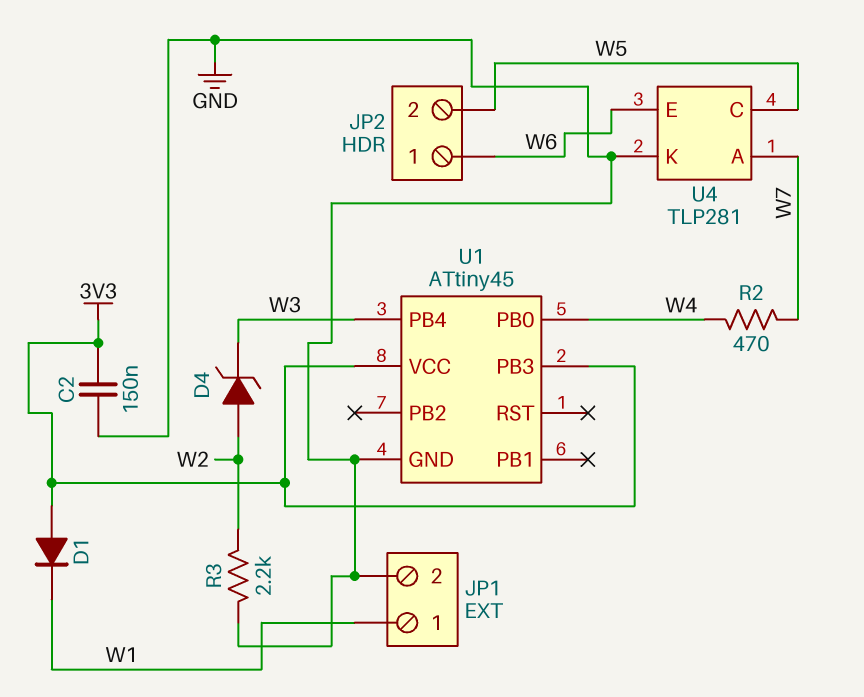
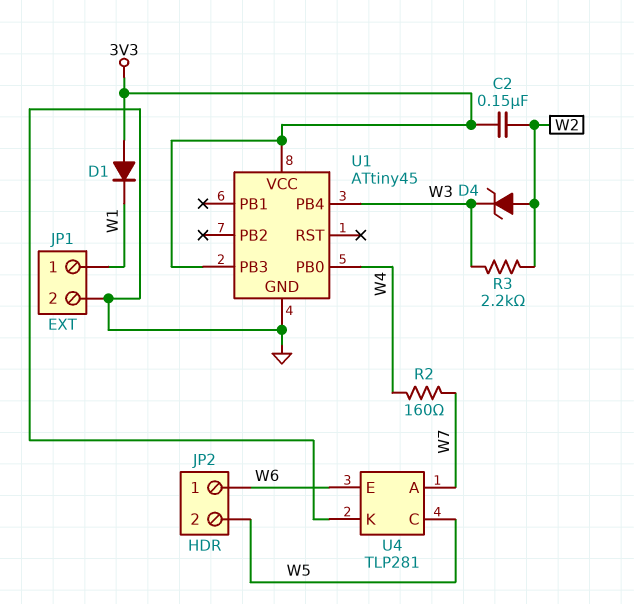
C2: 150nF (3V3, GND) -> 150nF (3V3, W2)
R2: 470 (W4, W7) -> 160 (W4, W7)
R3: 2.2k (GND, W2) -> 2.2k (W2, W3)

